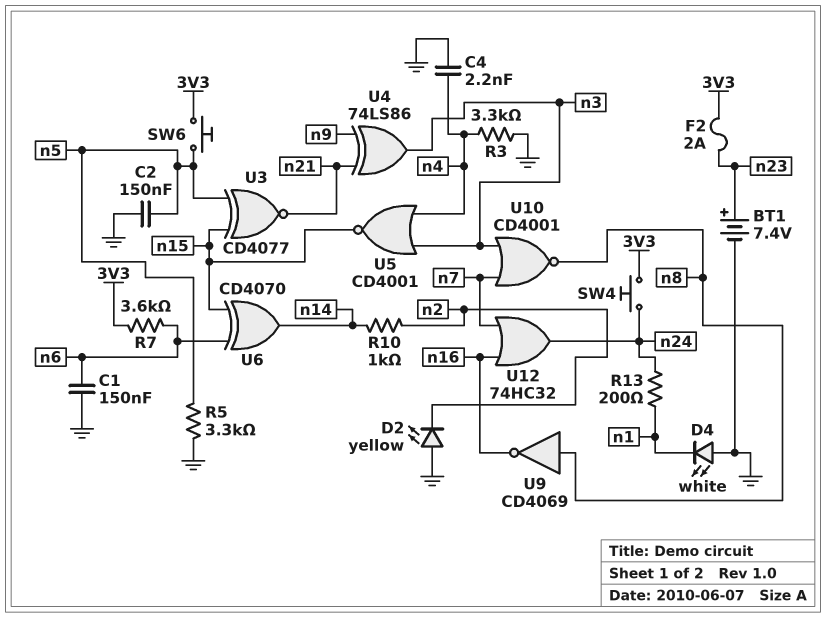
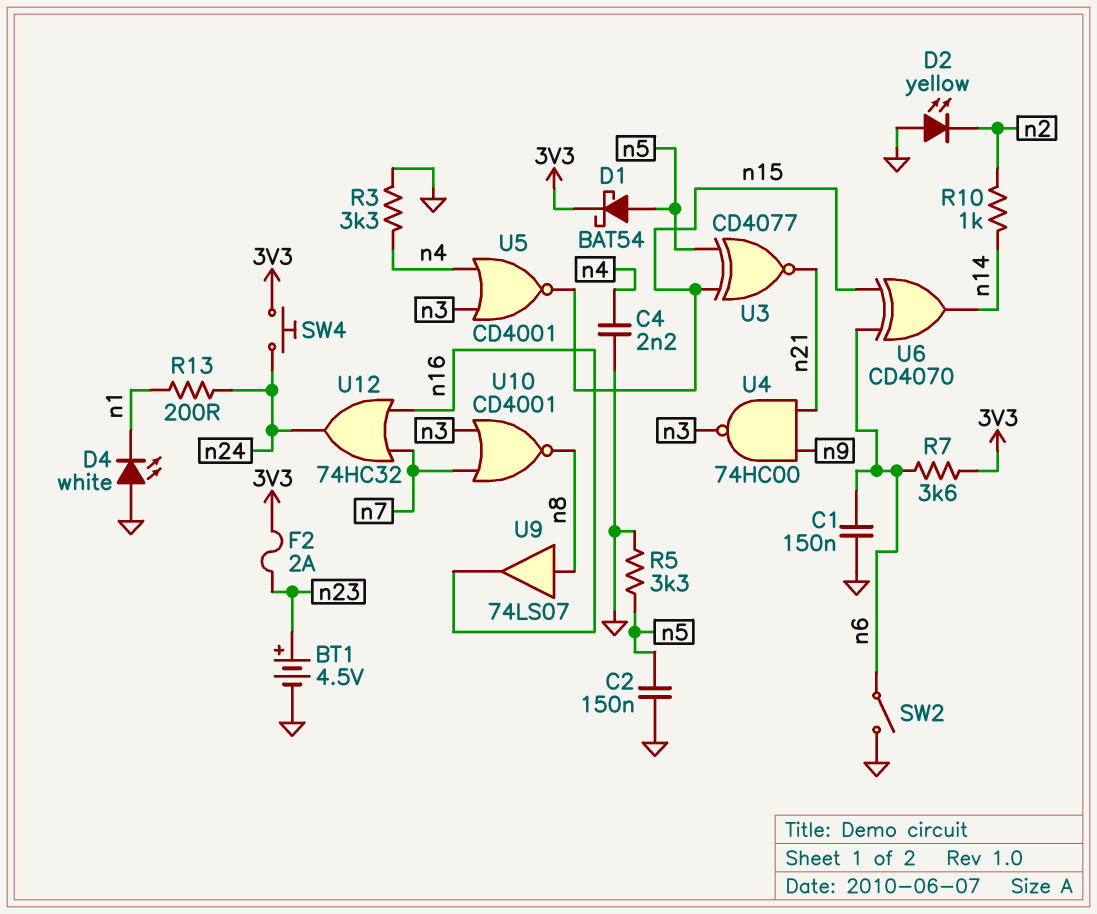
BT1: 7.4V (plus n23, minus GND) -> 4.5V (plus n23, minus GND)
D1: none -> schottky BAT54 (A n5, K 3V3)
SW2: none -> switch (GND, n6)
SW6: button (3V3, n5) -> none
U4: XOR 74LS86 (in n9, in n21, out n3) -> NAND 74HC00 (in n9, in n21, out n3)
U9: NOT CD4069 (in n8, out n16) -> buffer 74LS07 (in n8, out n16)

